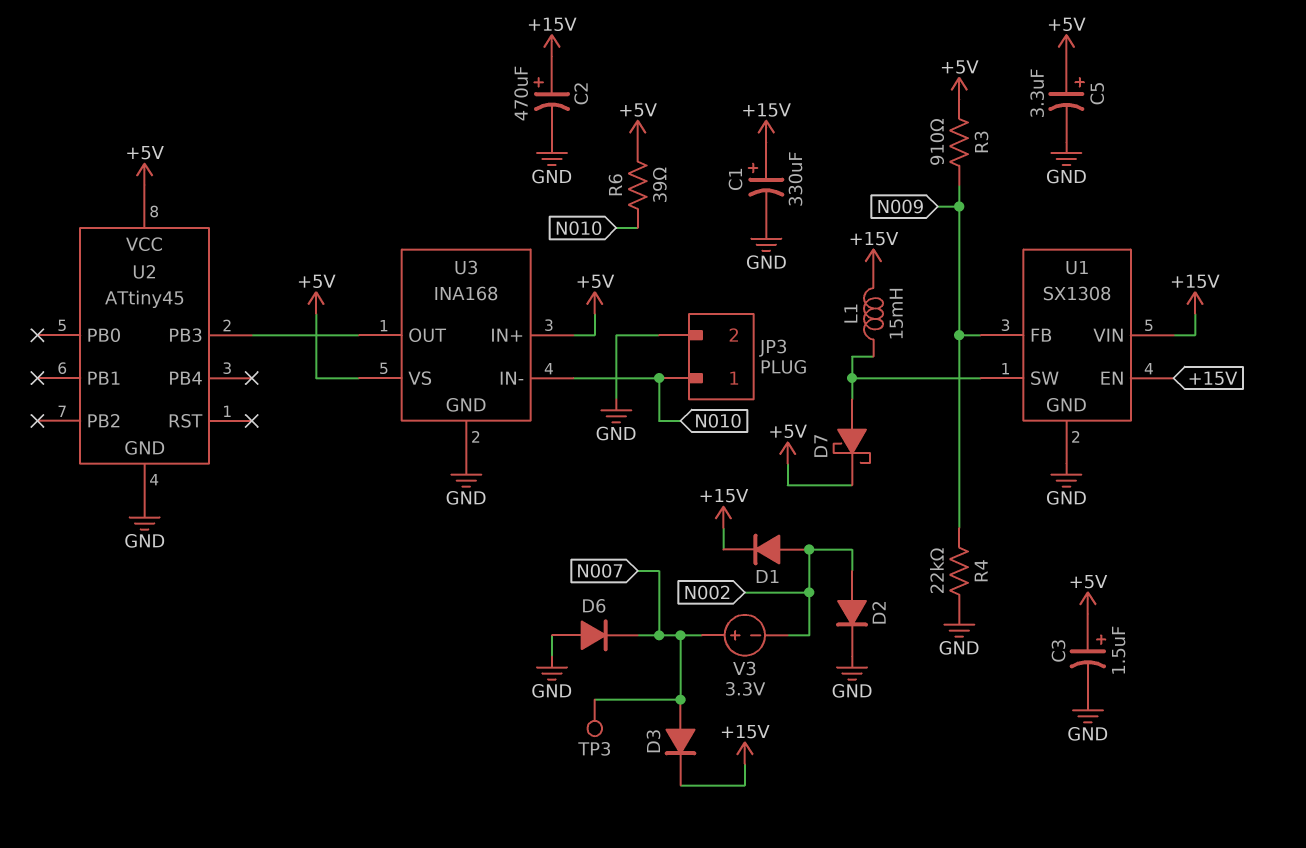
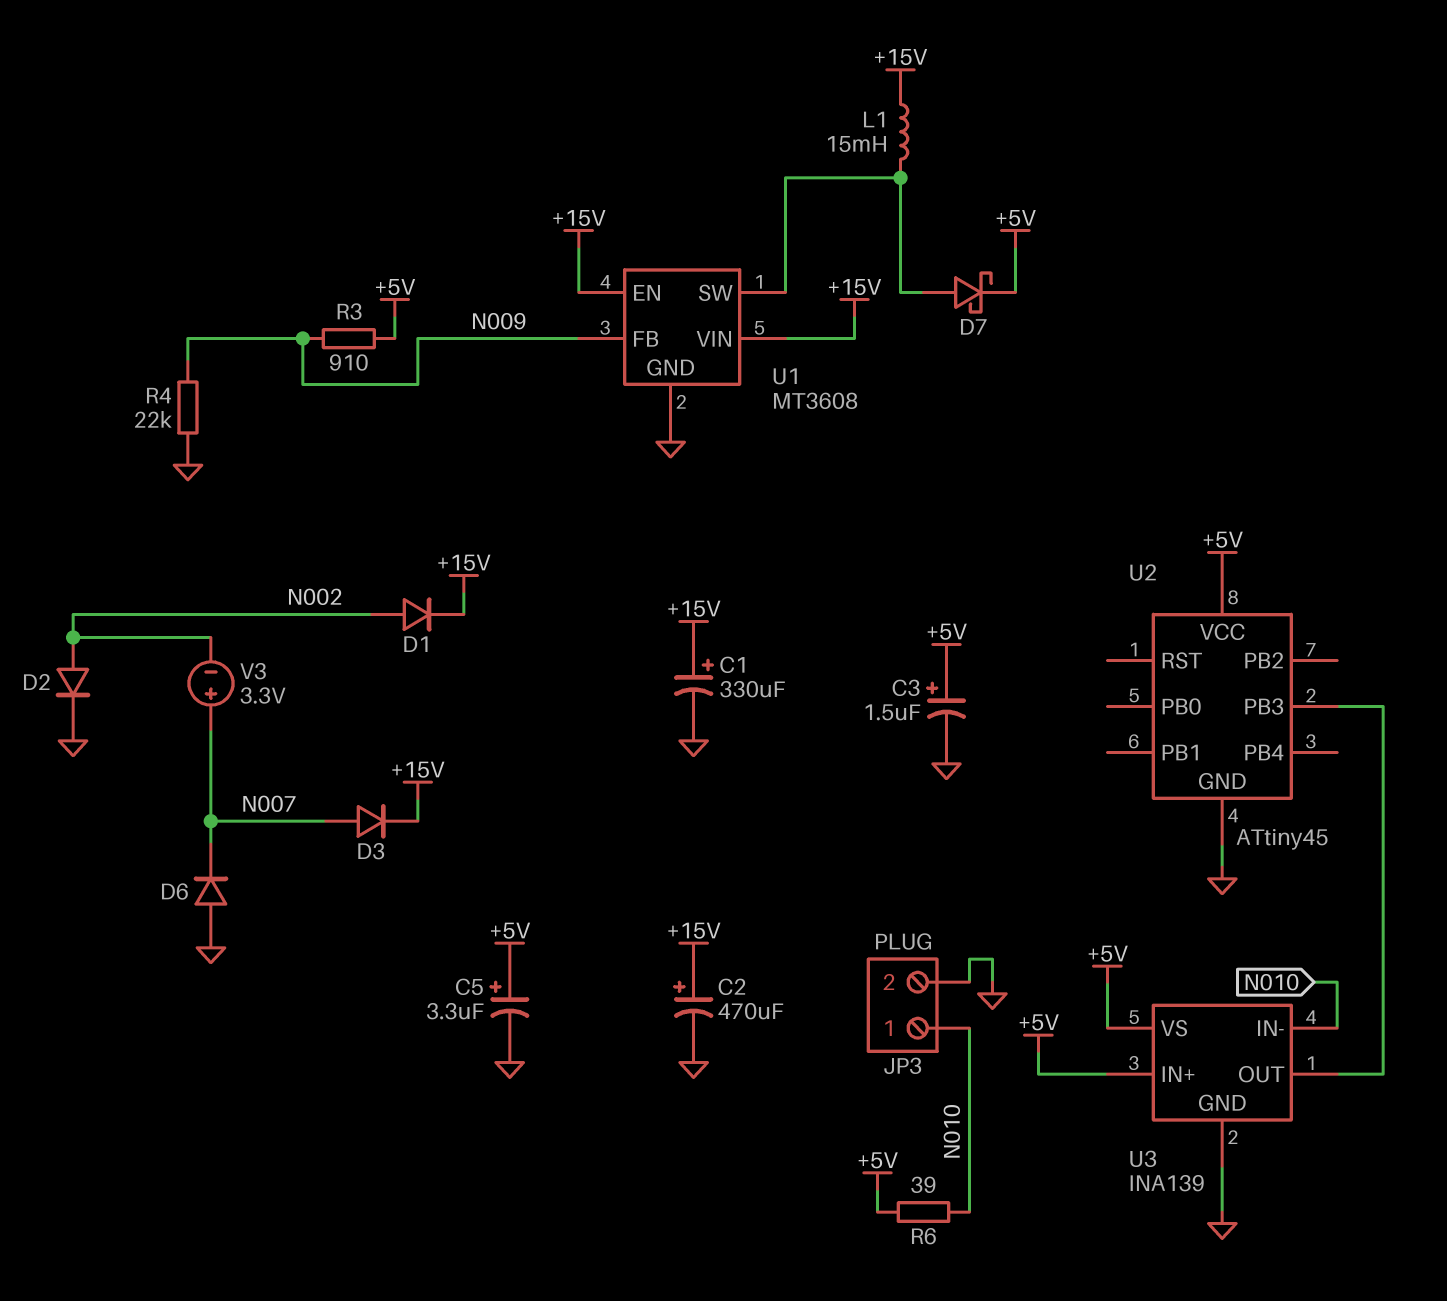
TP3: test point (N007) -> none
U1: SX1308 -> MT3608
U3: INA168 -> INA139

